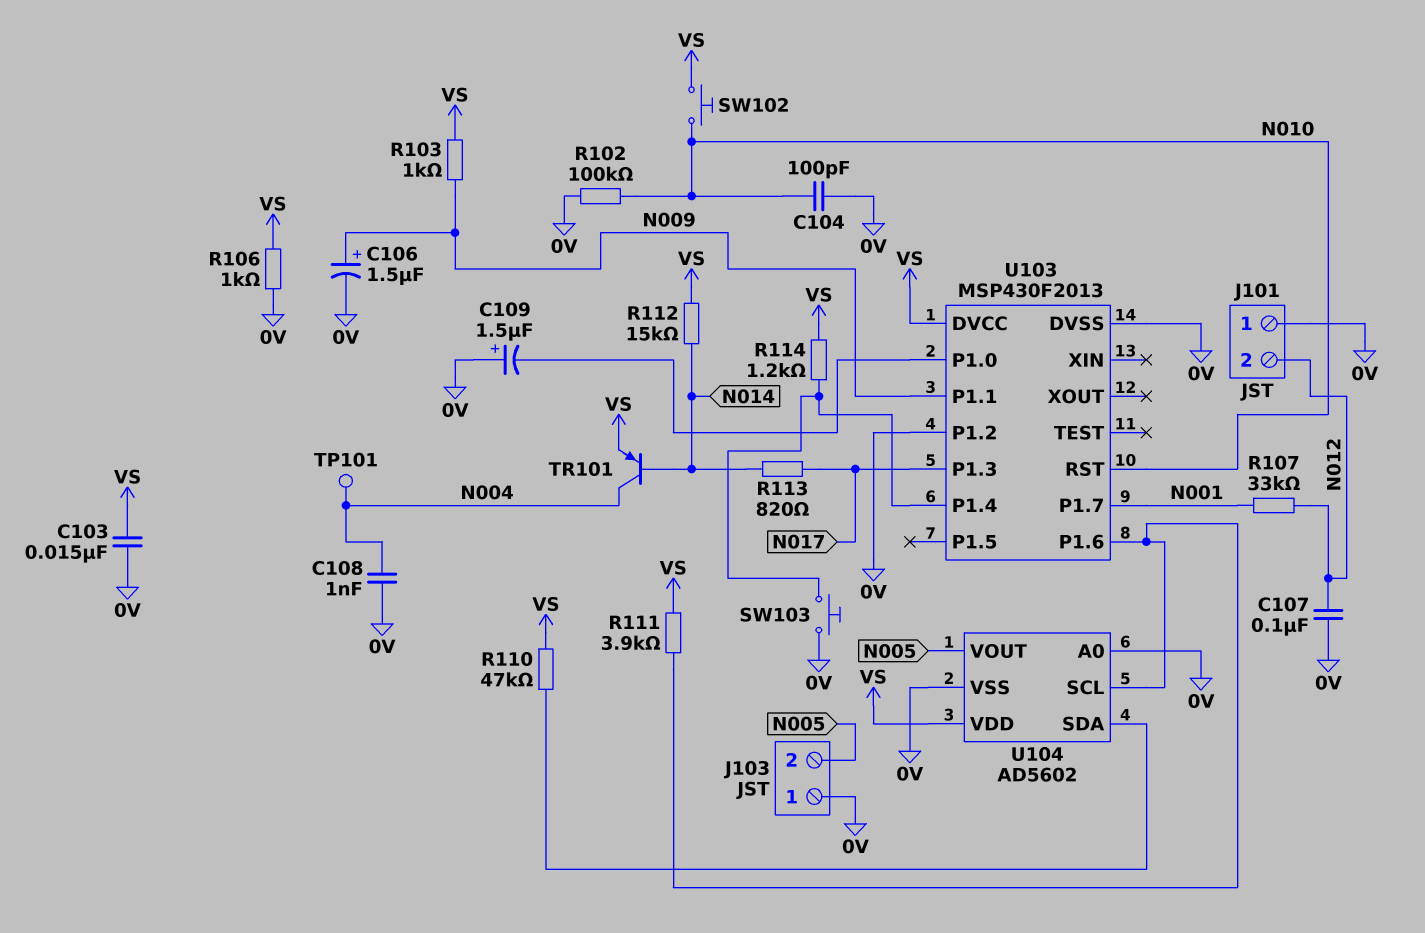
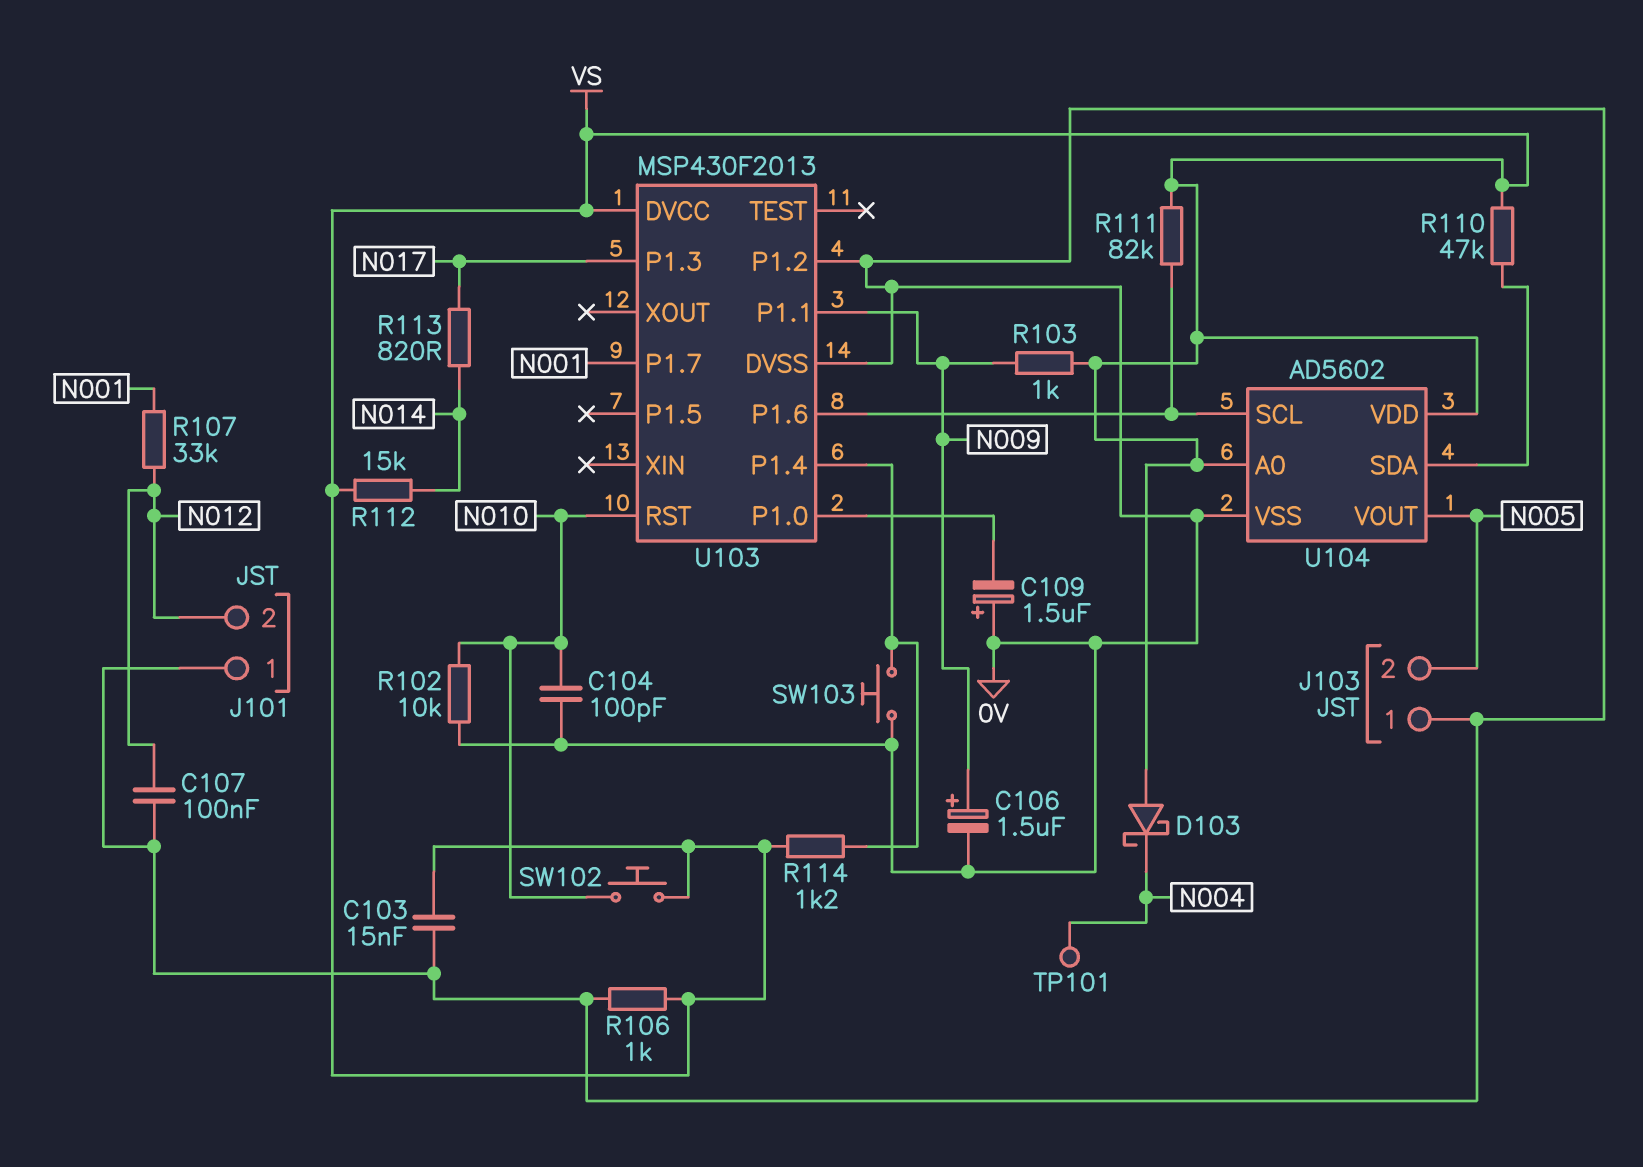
C108: 1nF (0V, N004) -> none
D103: none -> schottky (A VS, K N004)
R102: 100k (0V, N010) -> 10k (0V, N010)
R111: 3.9k (U103/P1.6, VS) -> 82k (U103/P1.6, VS)
TR101: PNP (B N014, C N004, E VS) -> none
U104 pin A0: 0V -> VS

